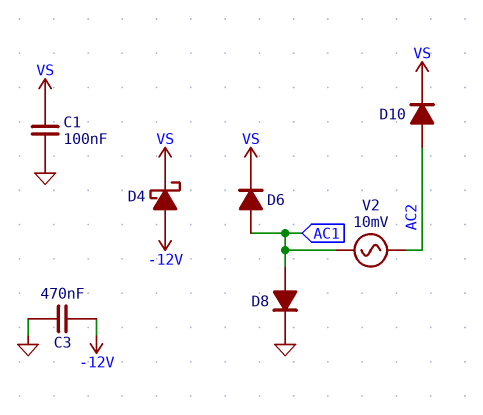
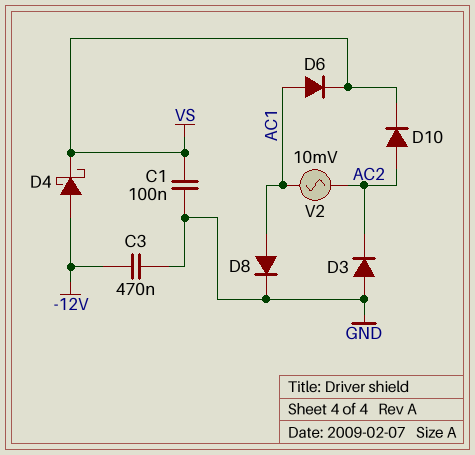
D3: none -> diode (A GND, K AC2)

